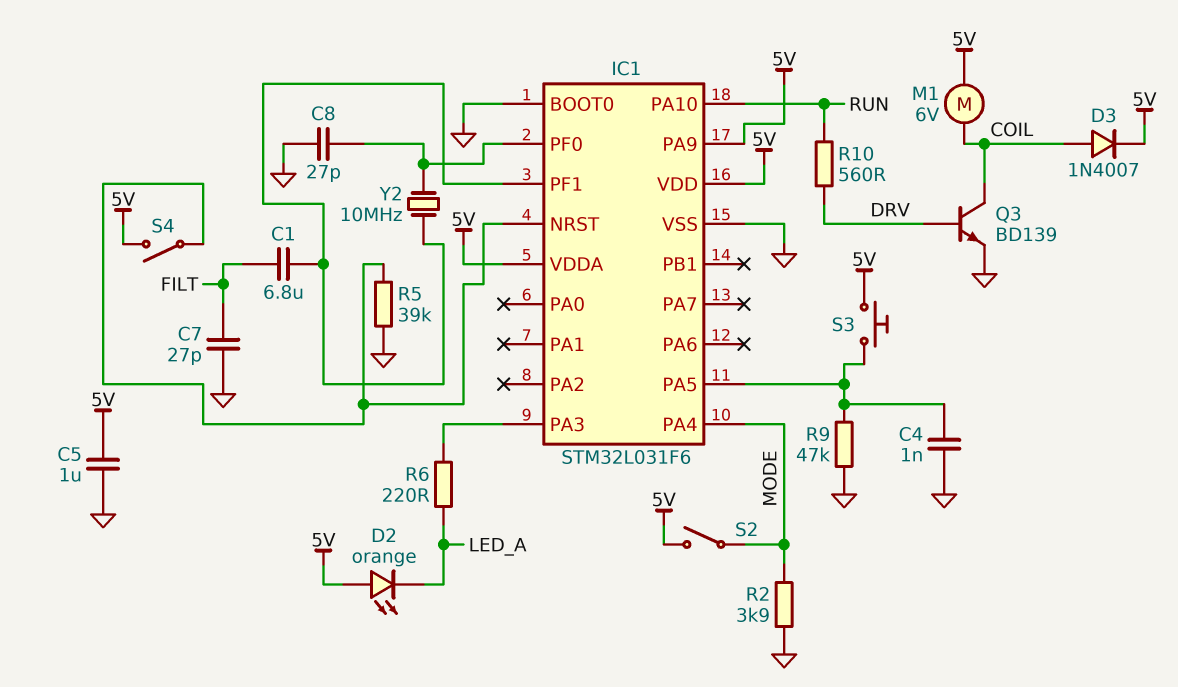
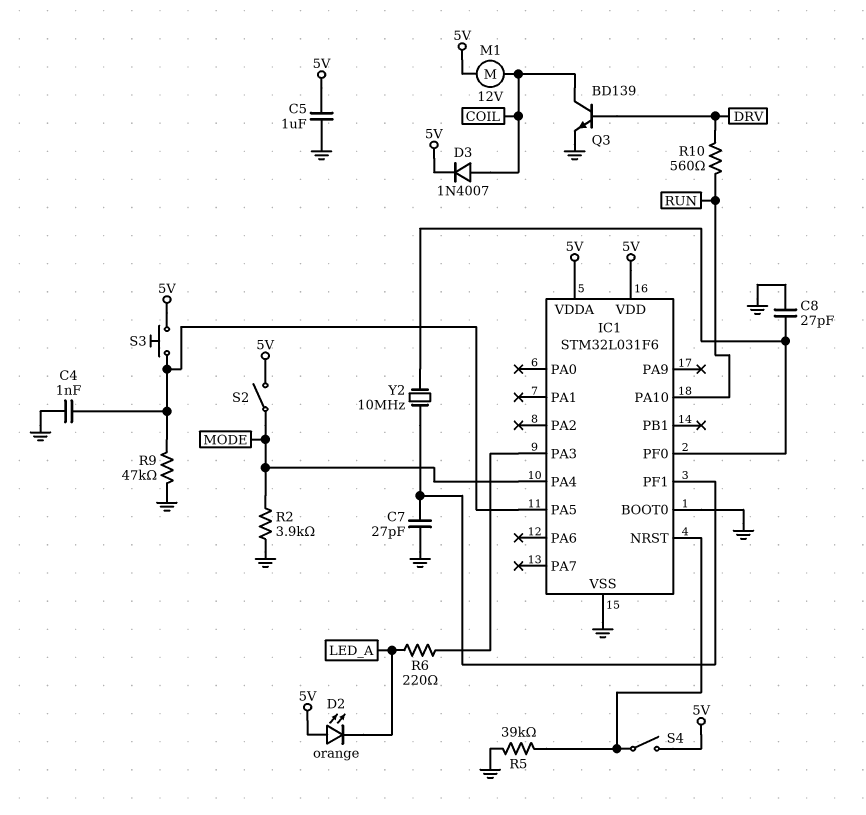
C1: 6.8uF (FILT, IC1/PF1) -> none
C7: 27pF (FILT, GND) -> 27pF (GND, IC1/PF1)
IC1 pin PA9: 5V -> none
M1: motor 6V (5V, COIL) -> motor 12V (5V, COIL)

